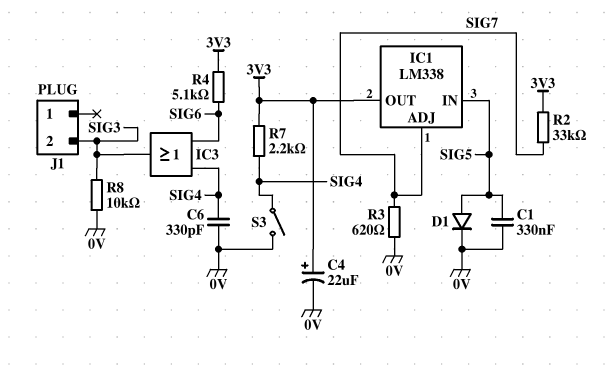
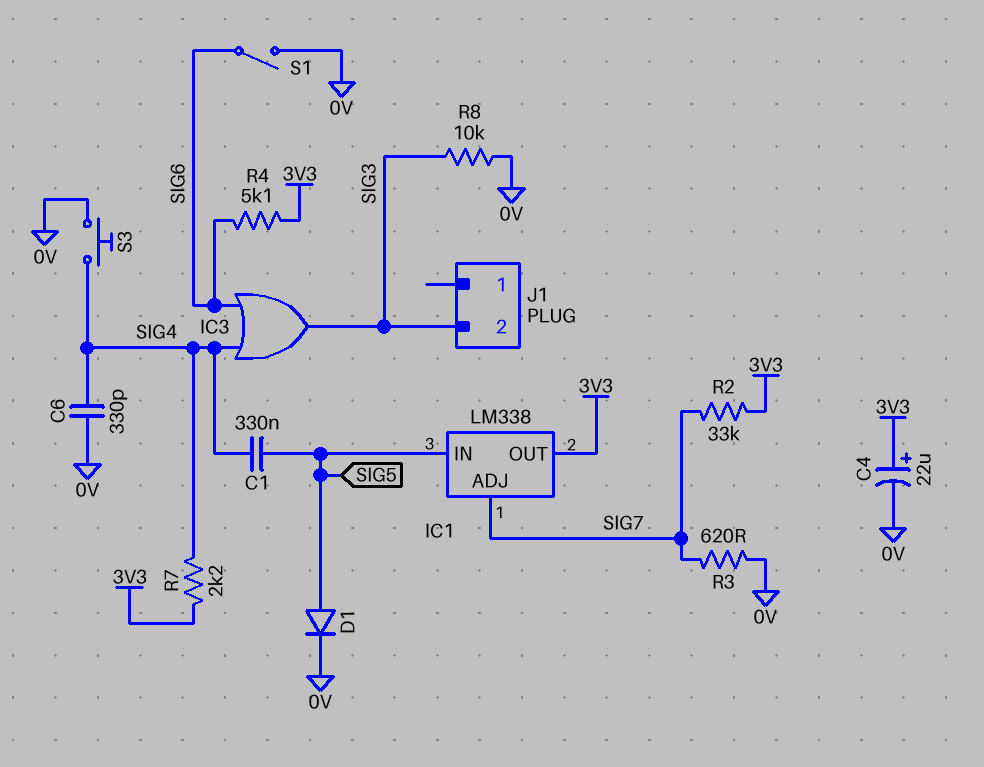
C1: 330nF (0V, SIG5) -> 330nF (SIG4, SIG5)
S1: none -> switch (0V, SIG6)
S3: switch (0V, SIG4) -> button (0V, SIG4)

